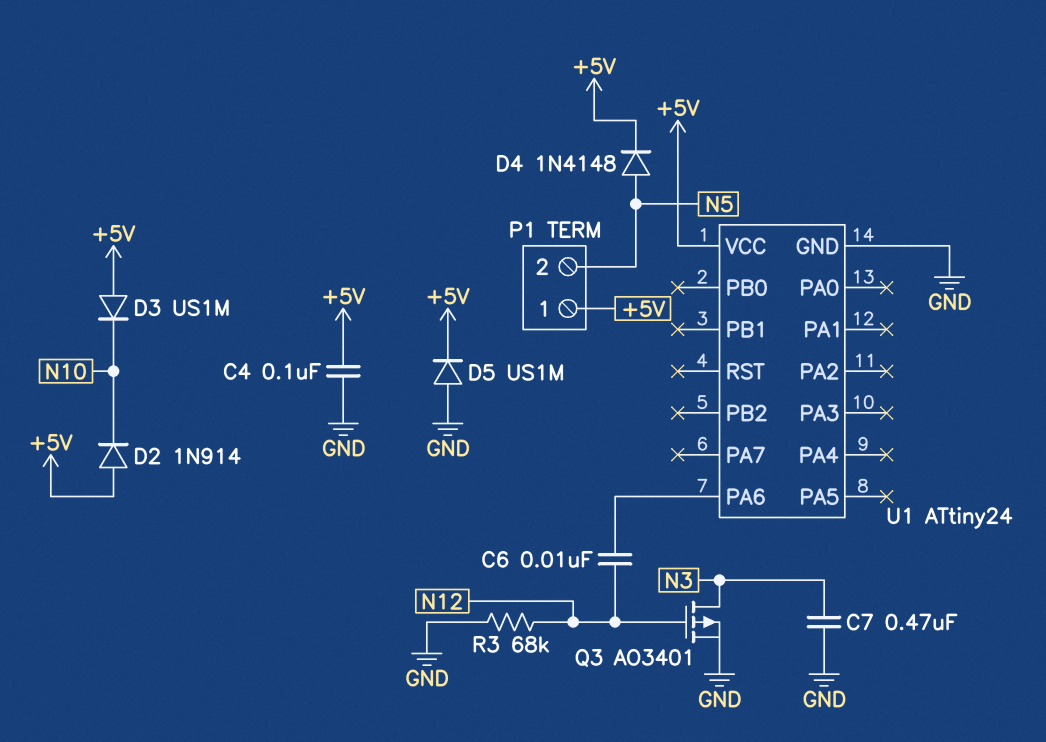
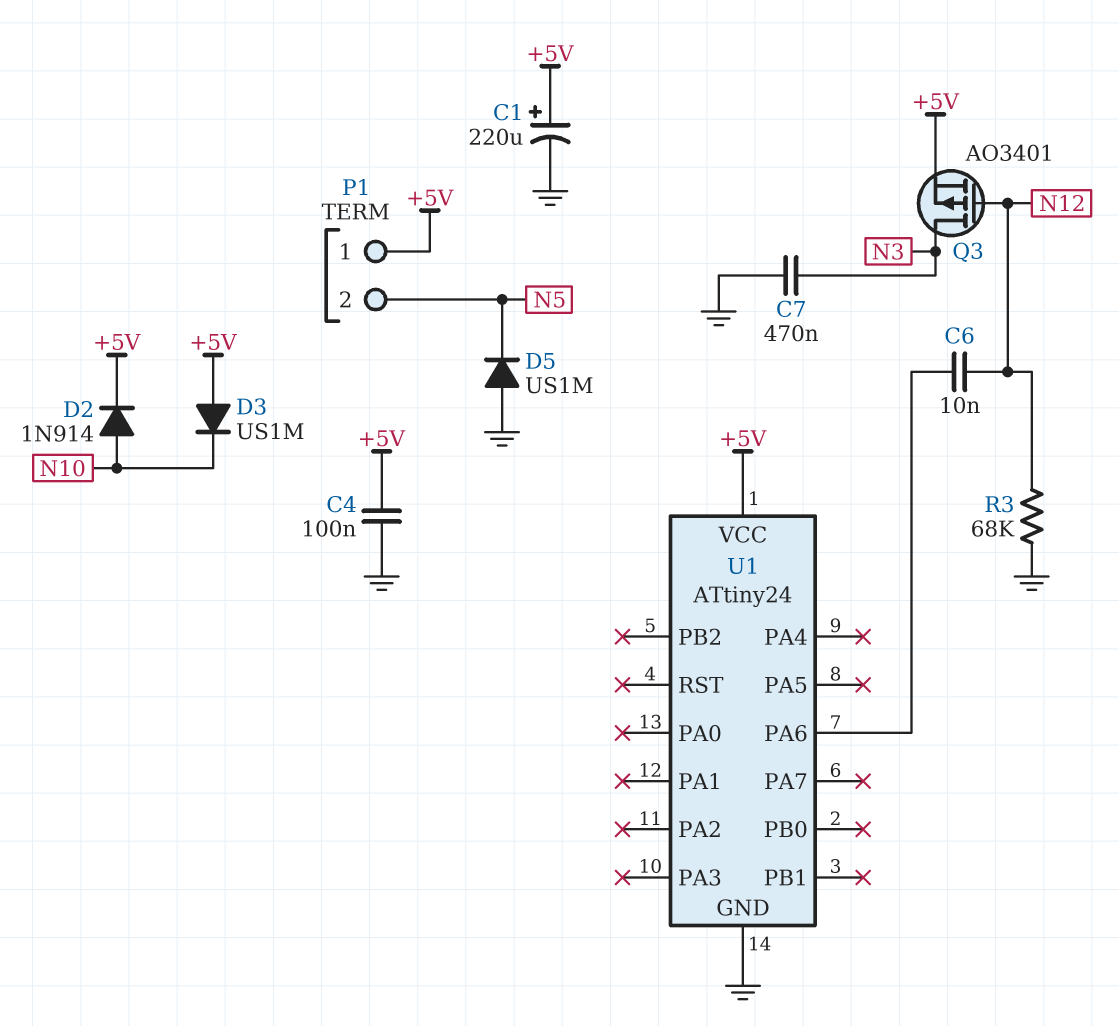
C1: none -> 220uF (plus +5V, minus GND)
D2: diode 1N914 (A +5V, K N10) -> diode 1N914 (A N10, K +5V)
D4: diode 1N4148 (A N5, K +5V) -> none
D5: diode US1M (A GND, K +5V) -> diode US1M (A GND, K N5)
Q3: PMOS AO3401 (G N12, D N3, S GND) -> PMOS AO3401 (G N12, D N3, S +5V)

